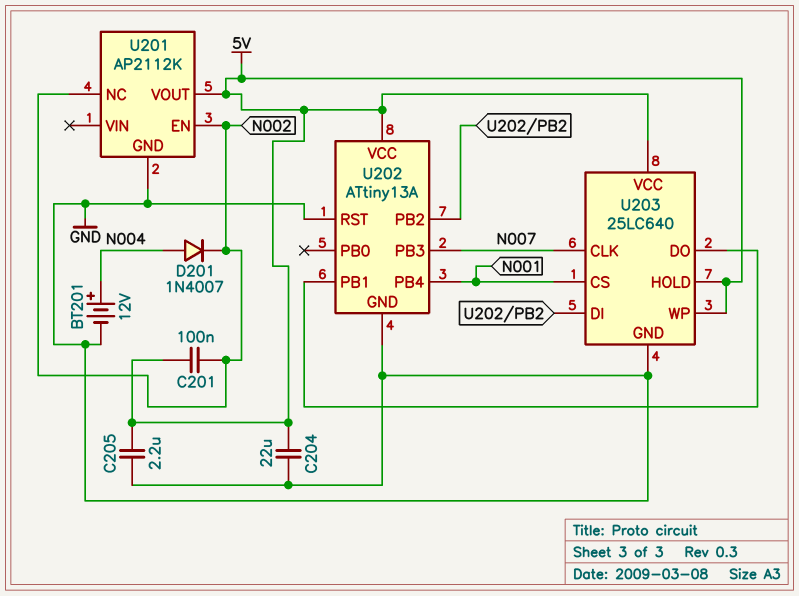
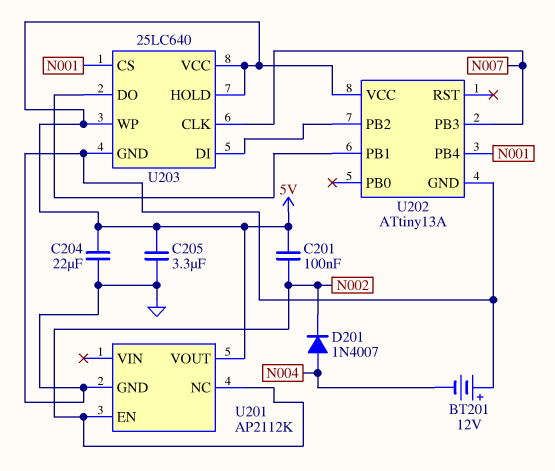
BT201: 12V (plus N004, minus GND) -> 12V (plus GND, minus N004)
C205: 2.2uF (5V, GND) -> 3.3uF (5V, GND)
U202 pin RST: GND -> none

